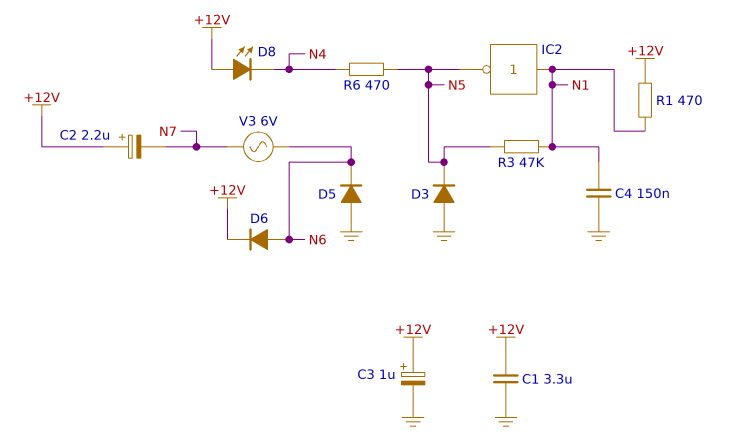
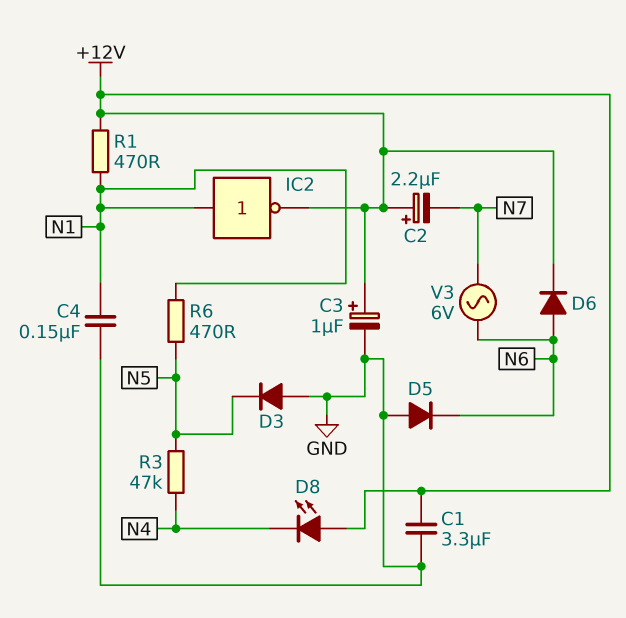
IC2: NOT (in N1, out N5) -> NOT (in N1, out +12V)
R3: 47k (N1, N5) -> 47k (N4, N5)
R6: 470 (N4, N5) -> 470 (N1, N5)

